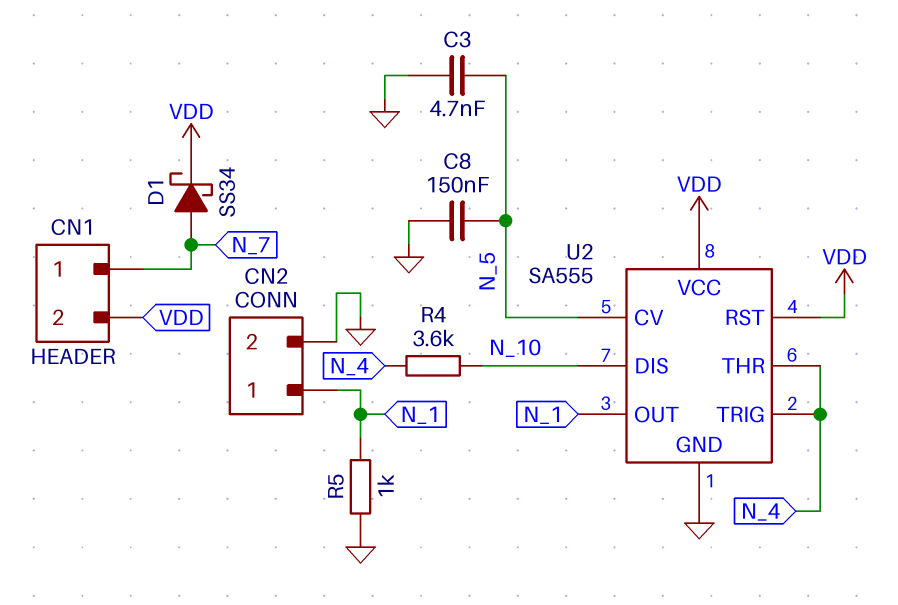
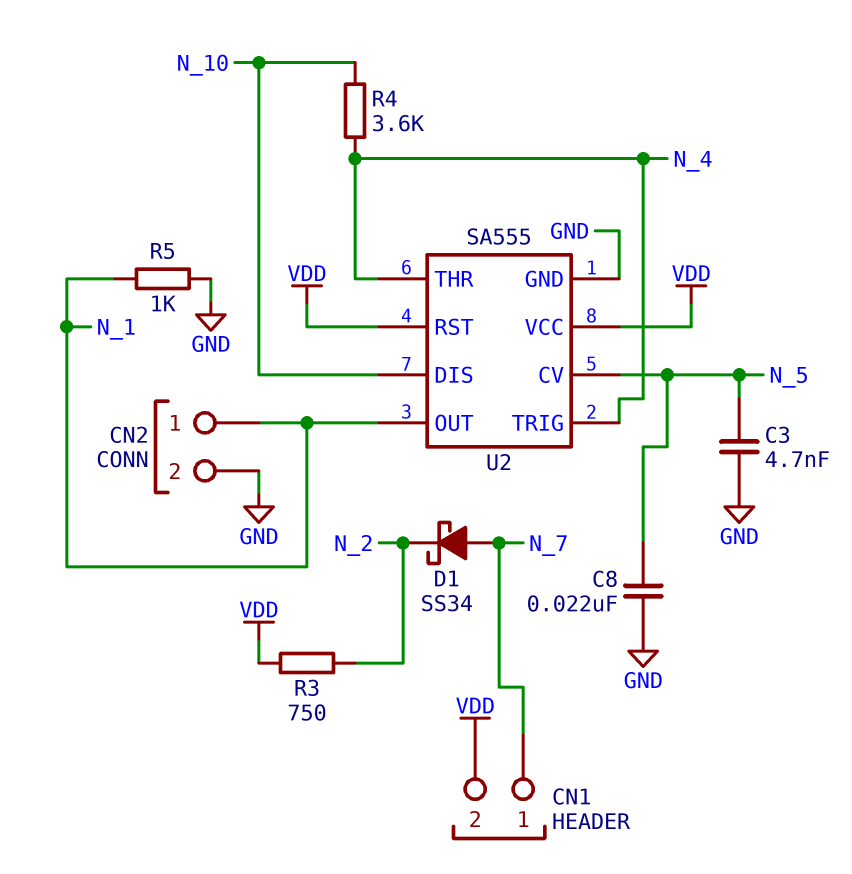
C8: 150nF (GND, N_5) -> 22nF (GND, N_5)
D1: schottky SS34 (A N_7, K VDD) -> schottky SS34 (A N_7, K N_2)
R3: none -> 750 (N_2, VDD)

